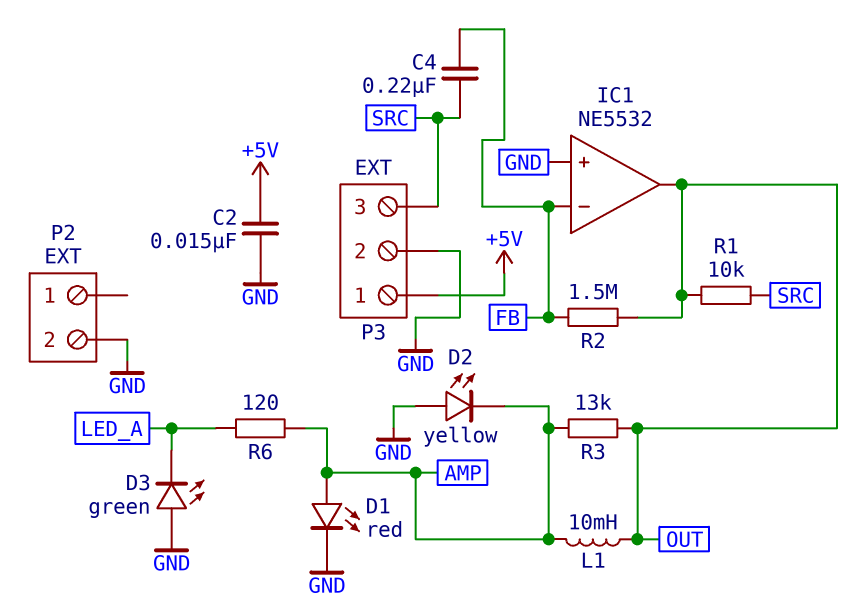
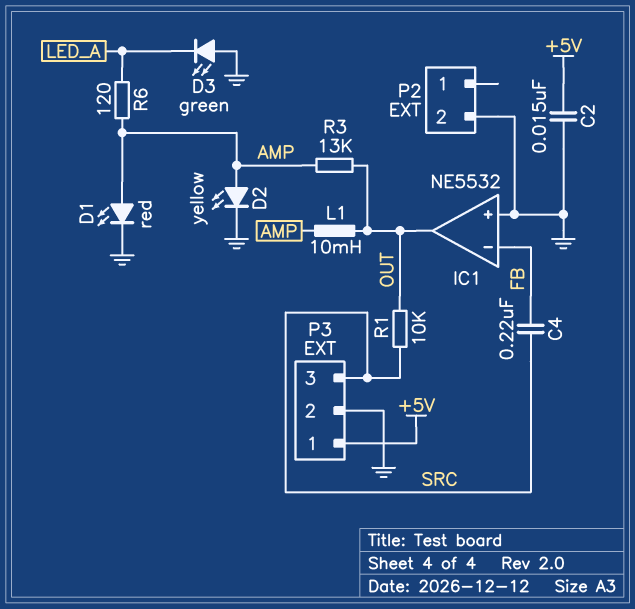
D2: LED yellow (A GND, K AMP) -> LED yellow (A AMP, K GND)
R2: 1.5M (FB, OUT) -> none

